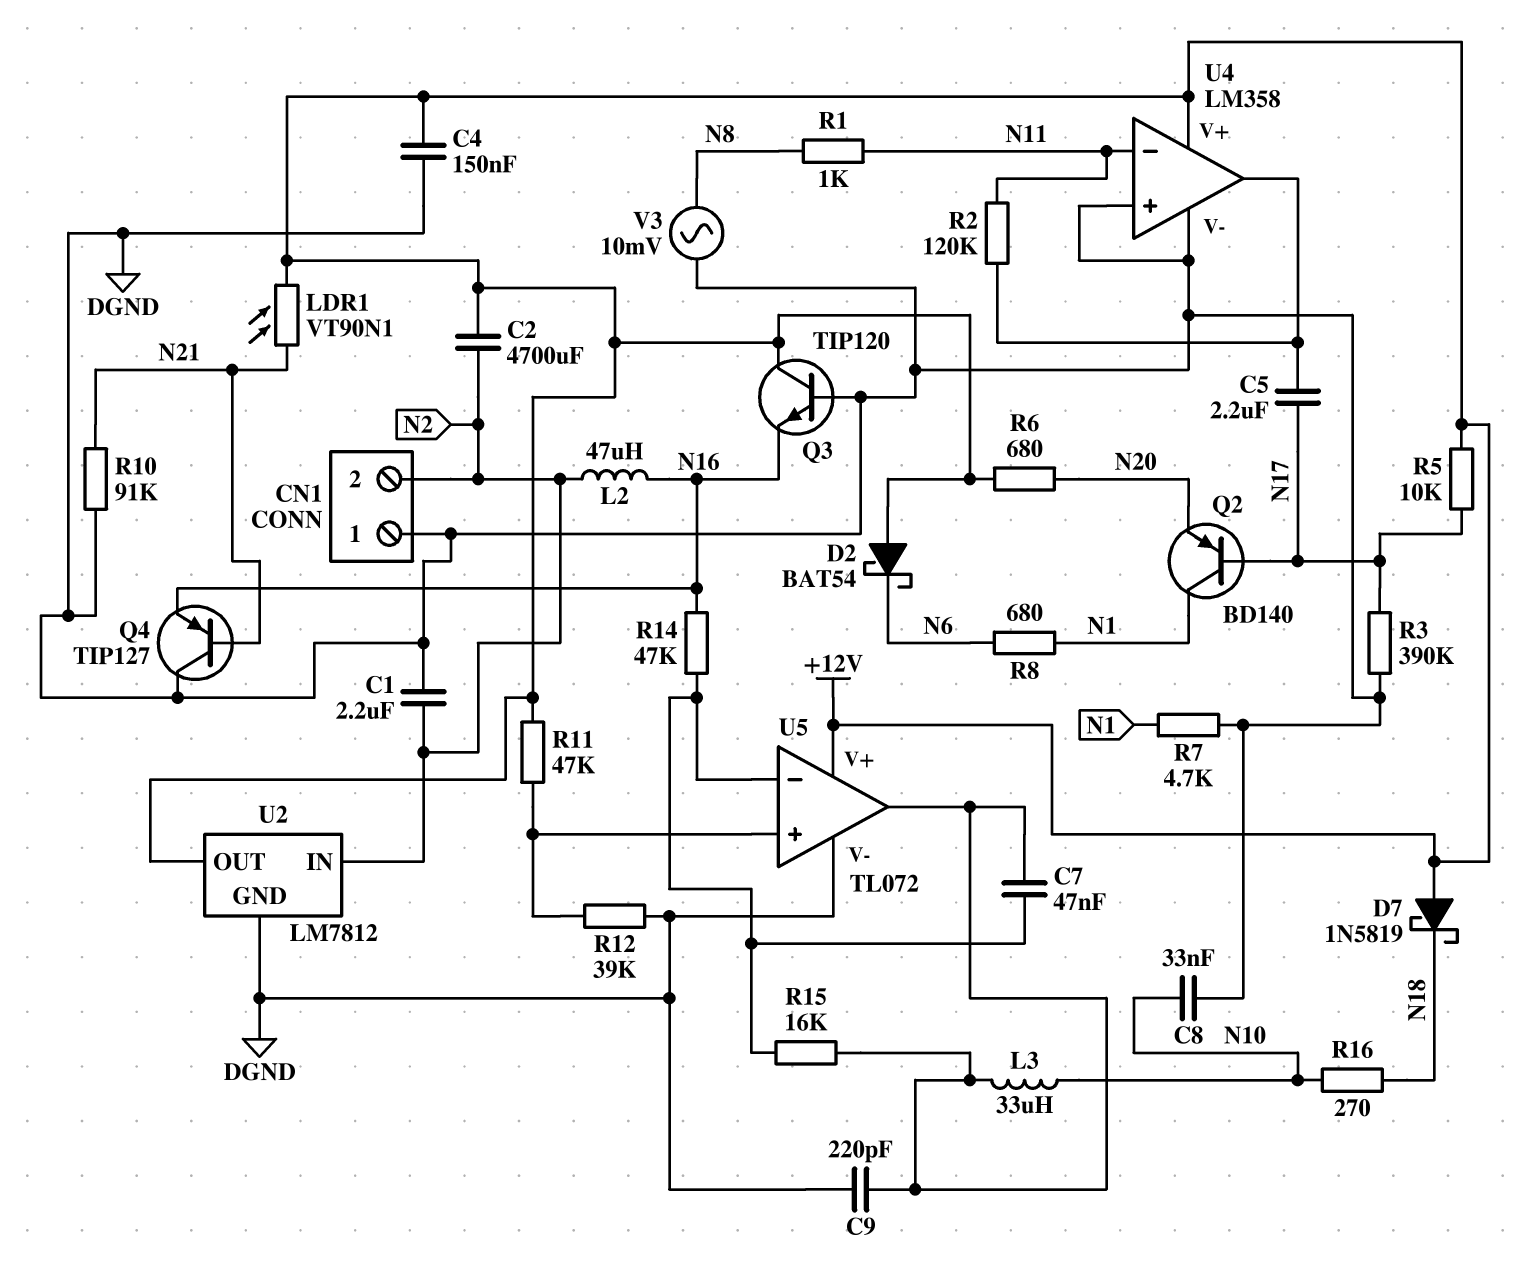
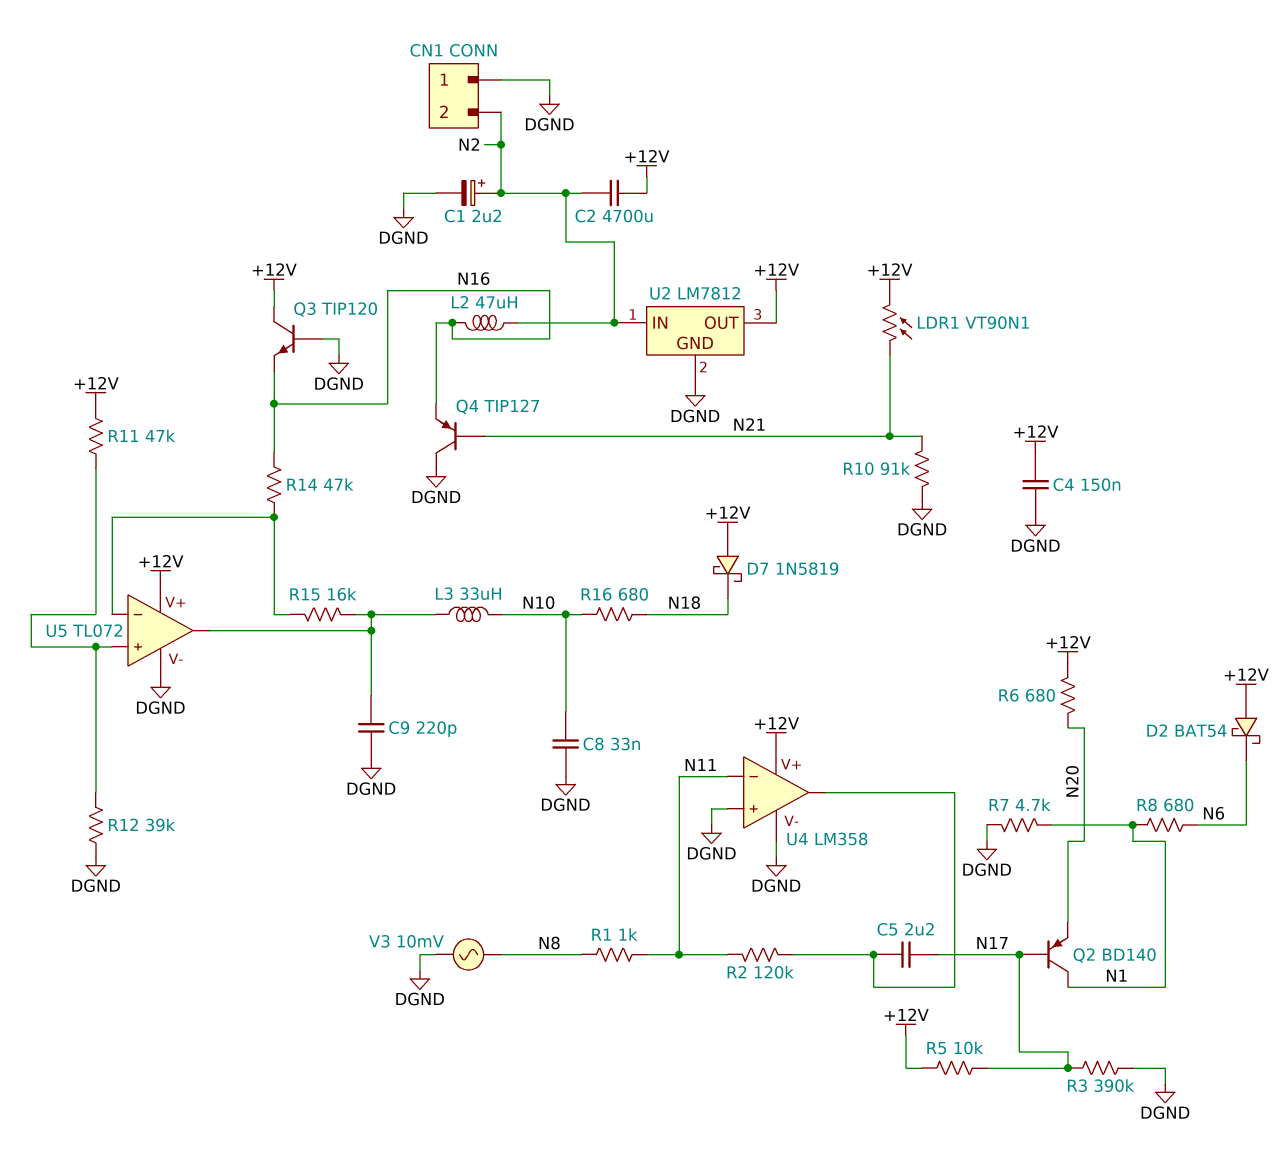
C1: 2.2uF (DGND, N2) -> 2.2uF (plus N2, minus DGND)
C7: 47nF (U5/in-, U5/out) -> none
R16: 270 (N10, N18) -> 680 (N10, N18)

